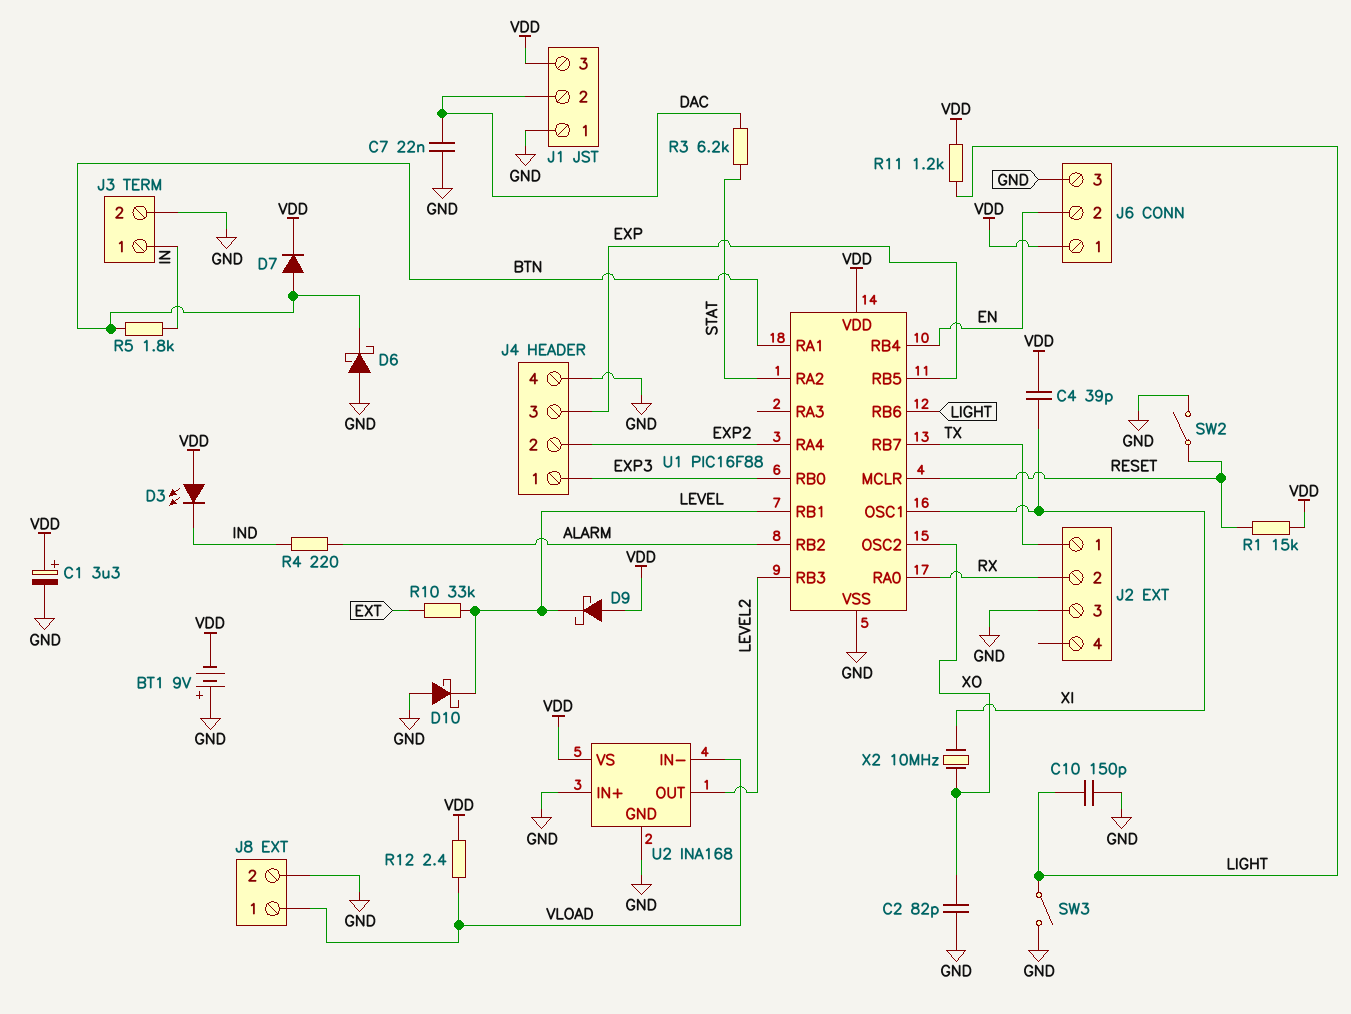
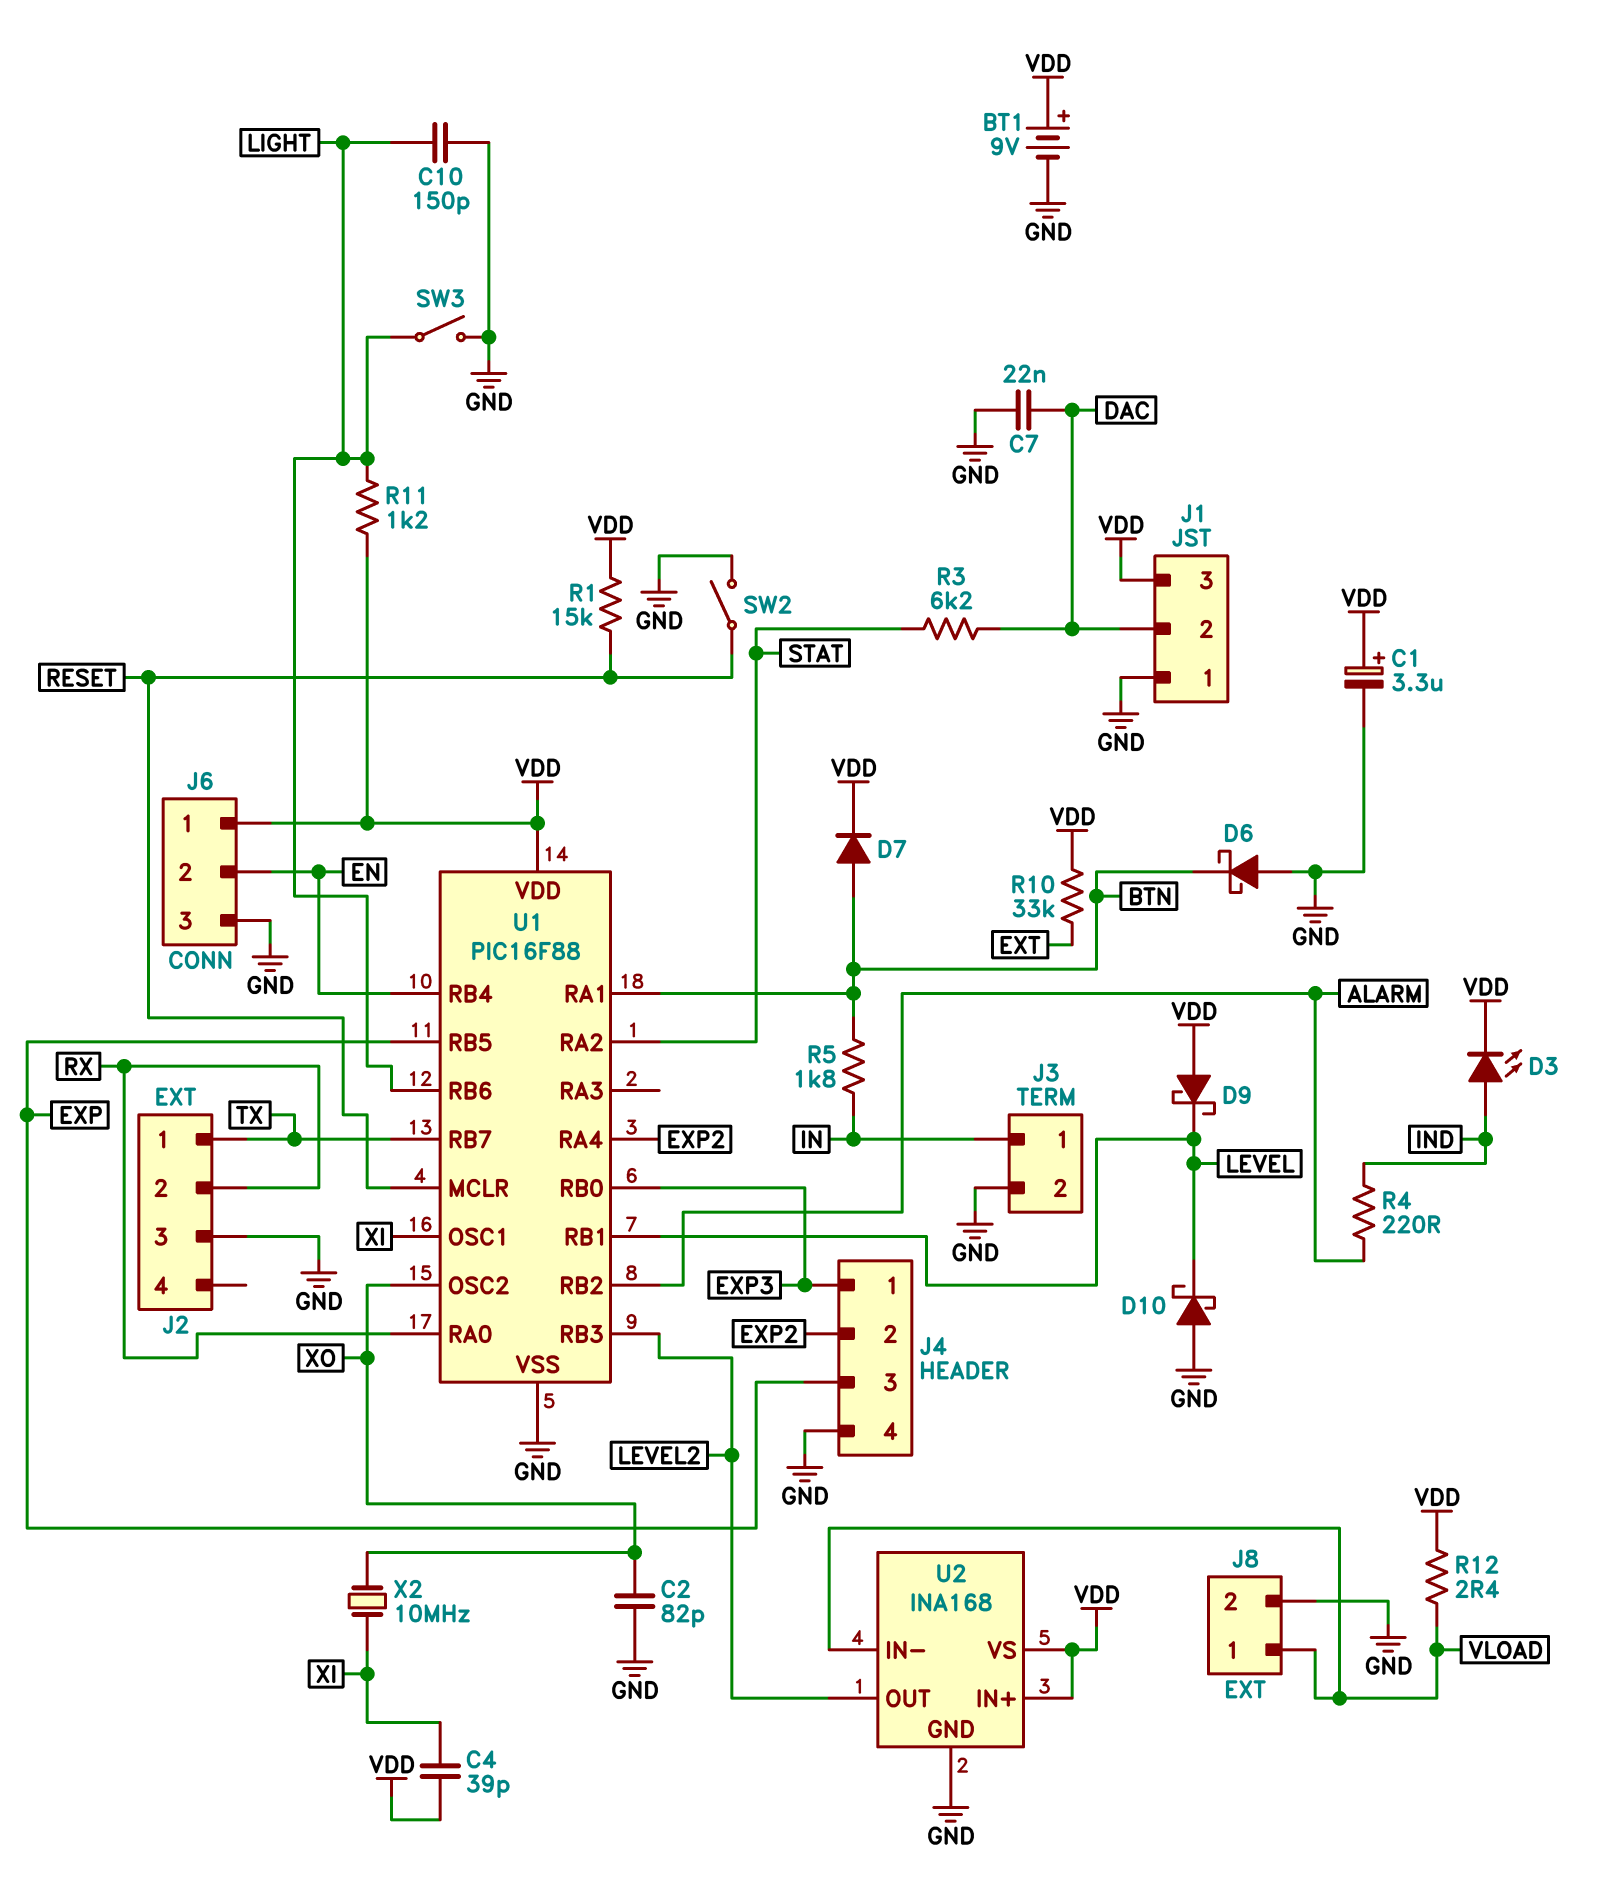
BT1: 9V (plus GND, minus VDD) -> 9V (plus VDD, minus GND)
D3: LED (A VDD, K IND) -> LED (A IND, K VDD)
R10: 33k (EXT, LEVEL) -> 33k (EXT, VDD)
U2 pin IN+: GND -> VDD

